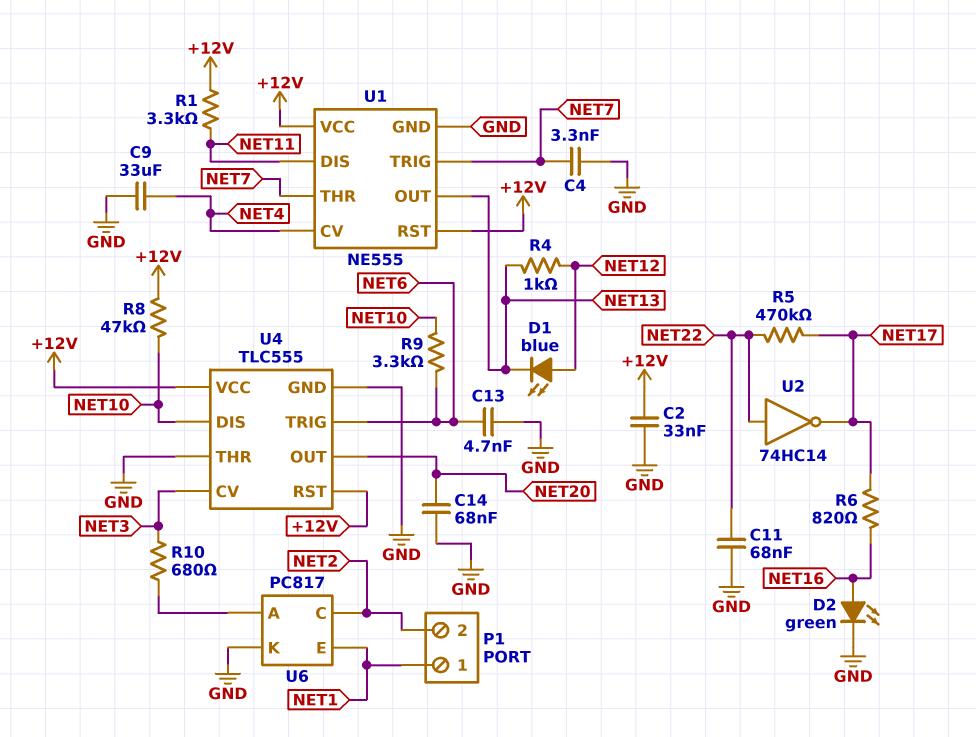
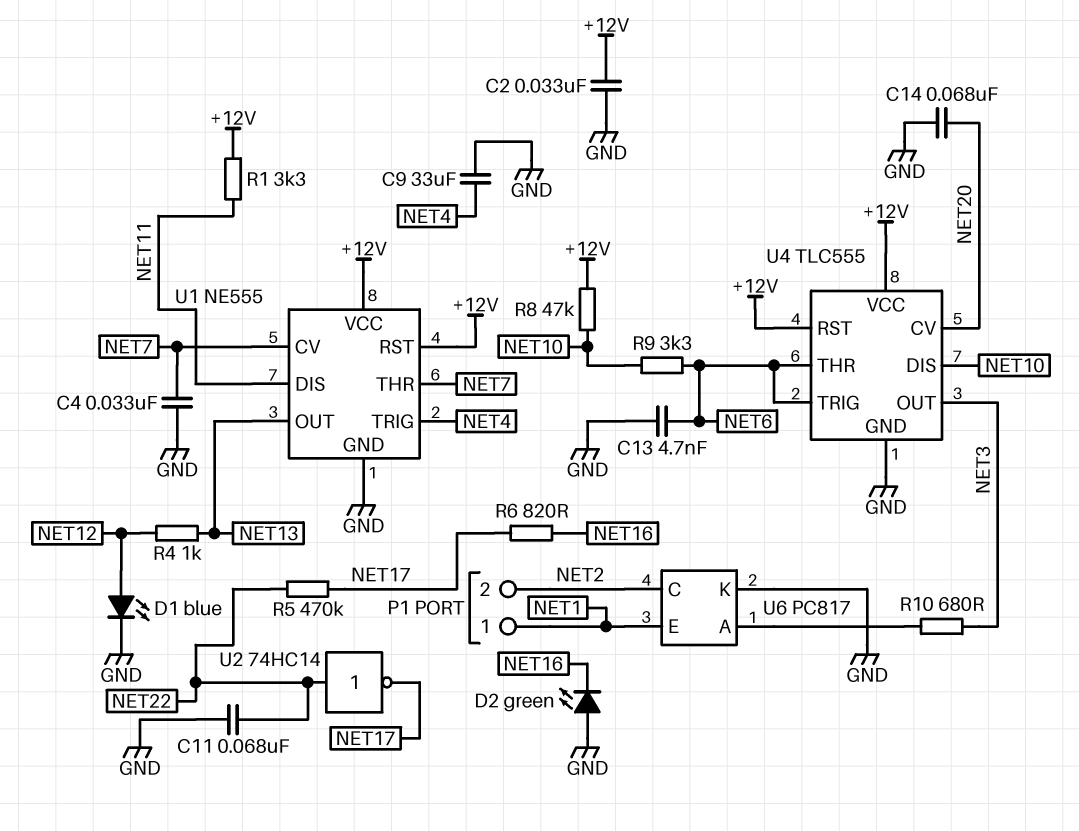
C4: 3.3nF (GND, NET7) -> 33nF (GND, NET7)
D1: LED blue (A NET12, K NET13) -> LED blue (A NET12, K GND)
D2: LED green (A NET16, K GND) -> LED green (A GND, K NET16)
U1 pin CV: NET4 -> NET7
U1 pin TRIG: NET7 -> NET4
U4 pin CV: NET3 -> NET20
U4 pin OUT: NET20 -> NET3
U4 pin THR: GND -> NET6

